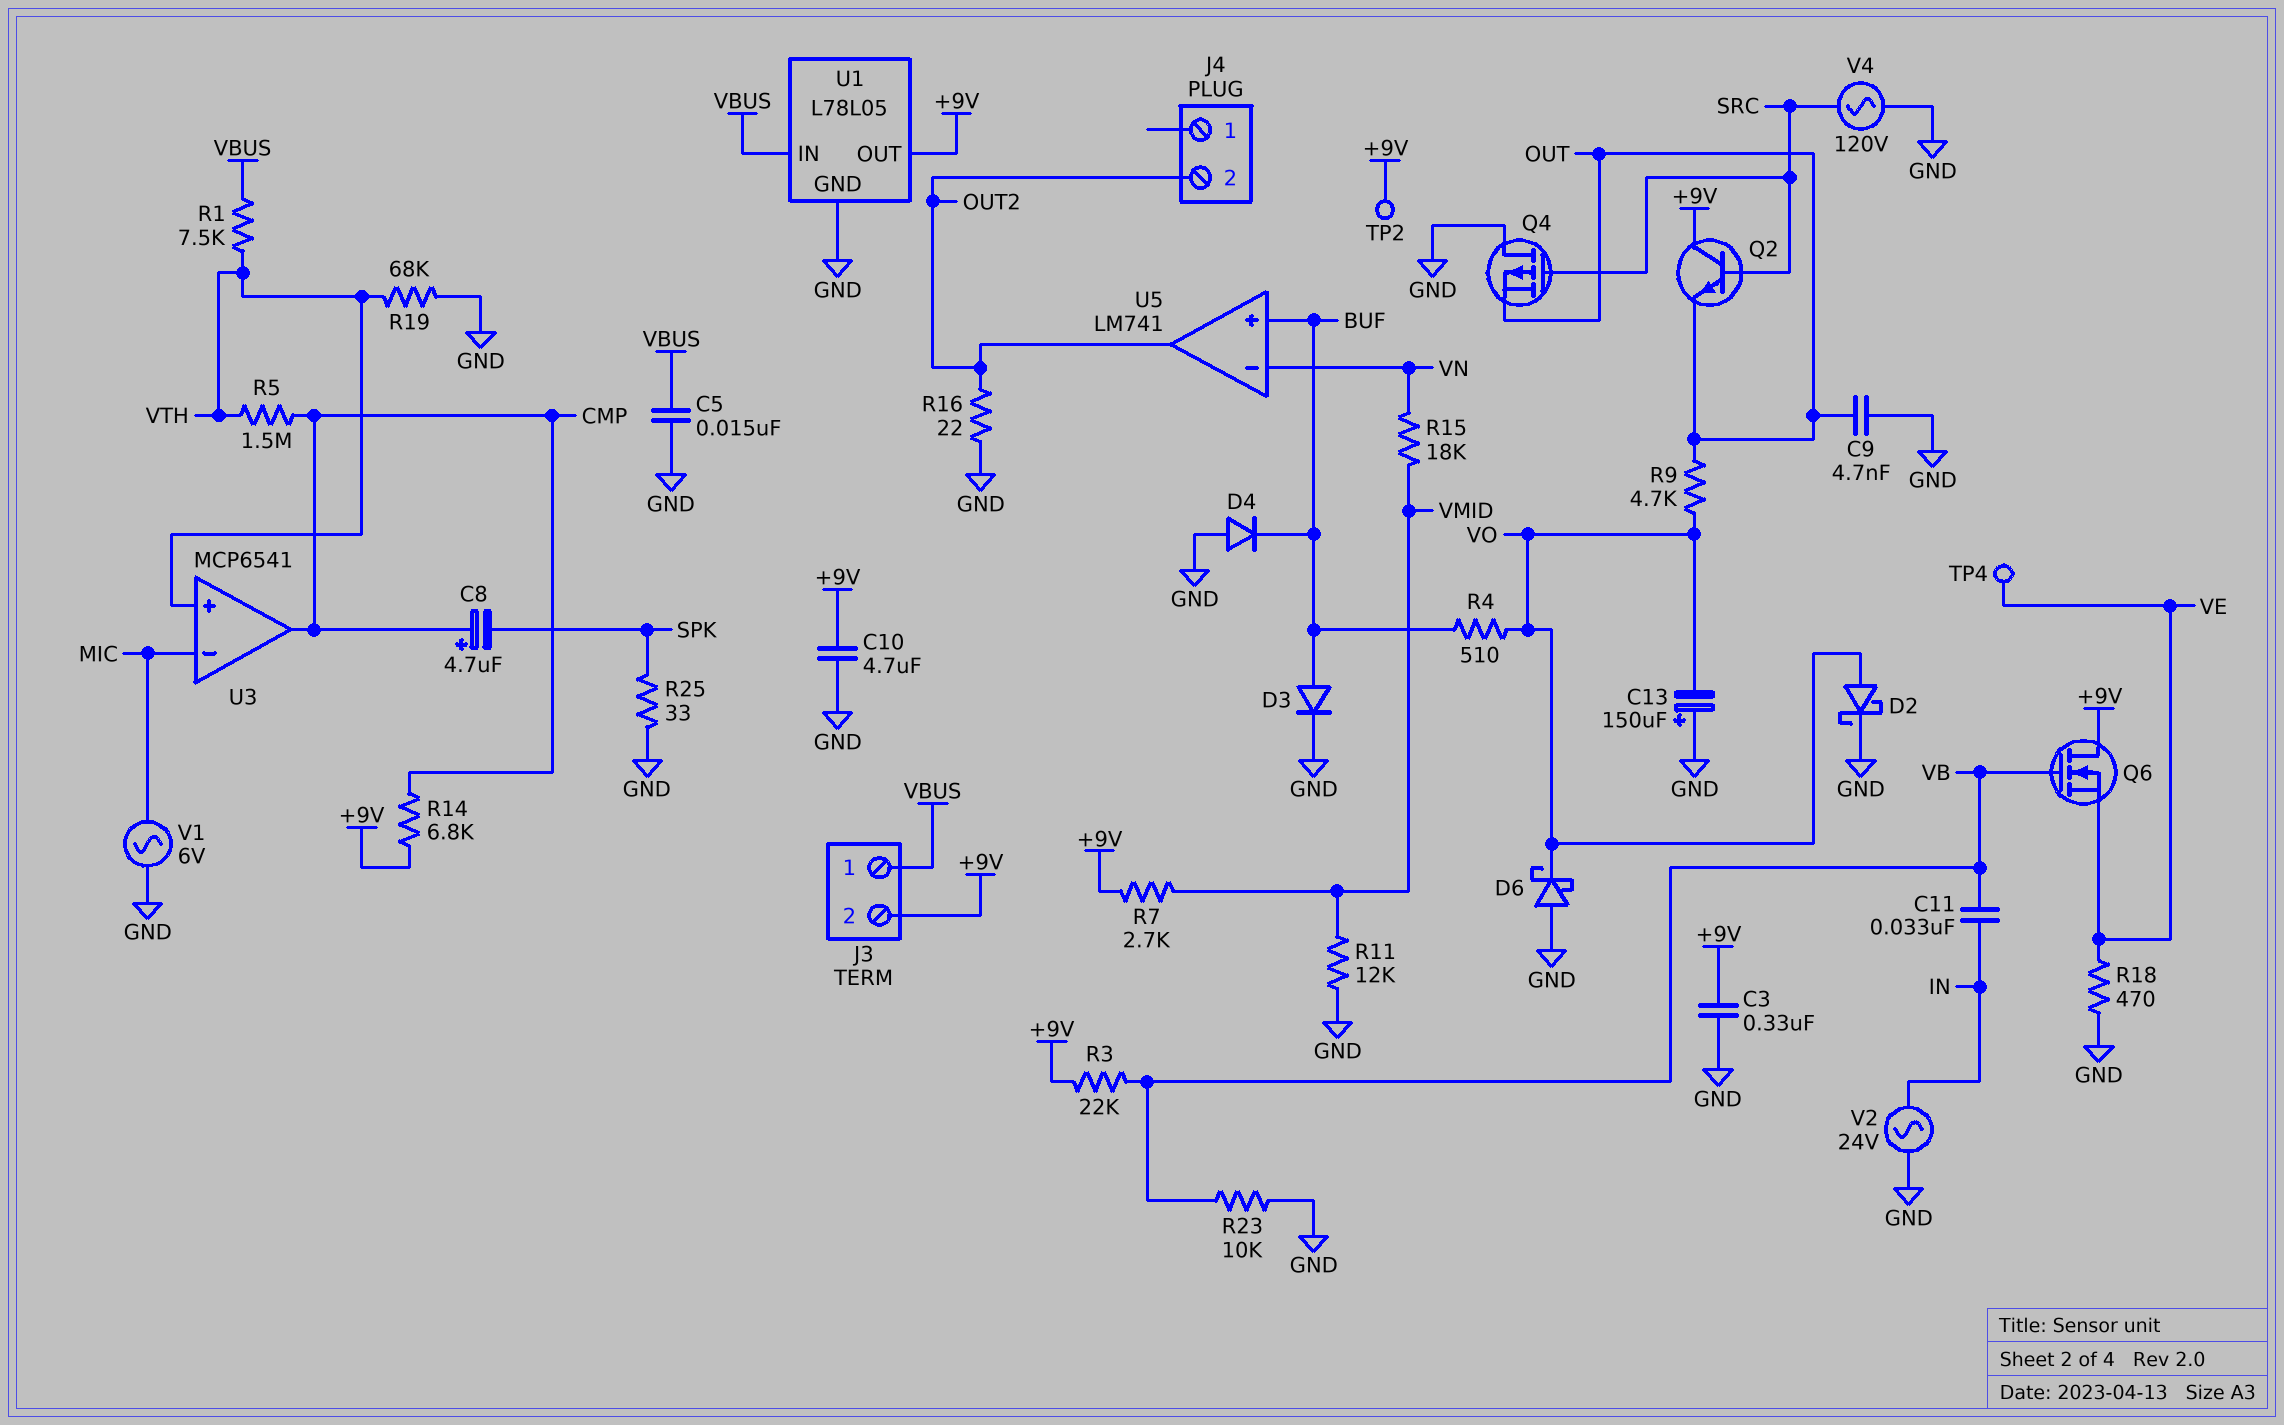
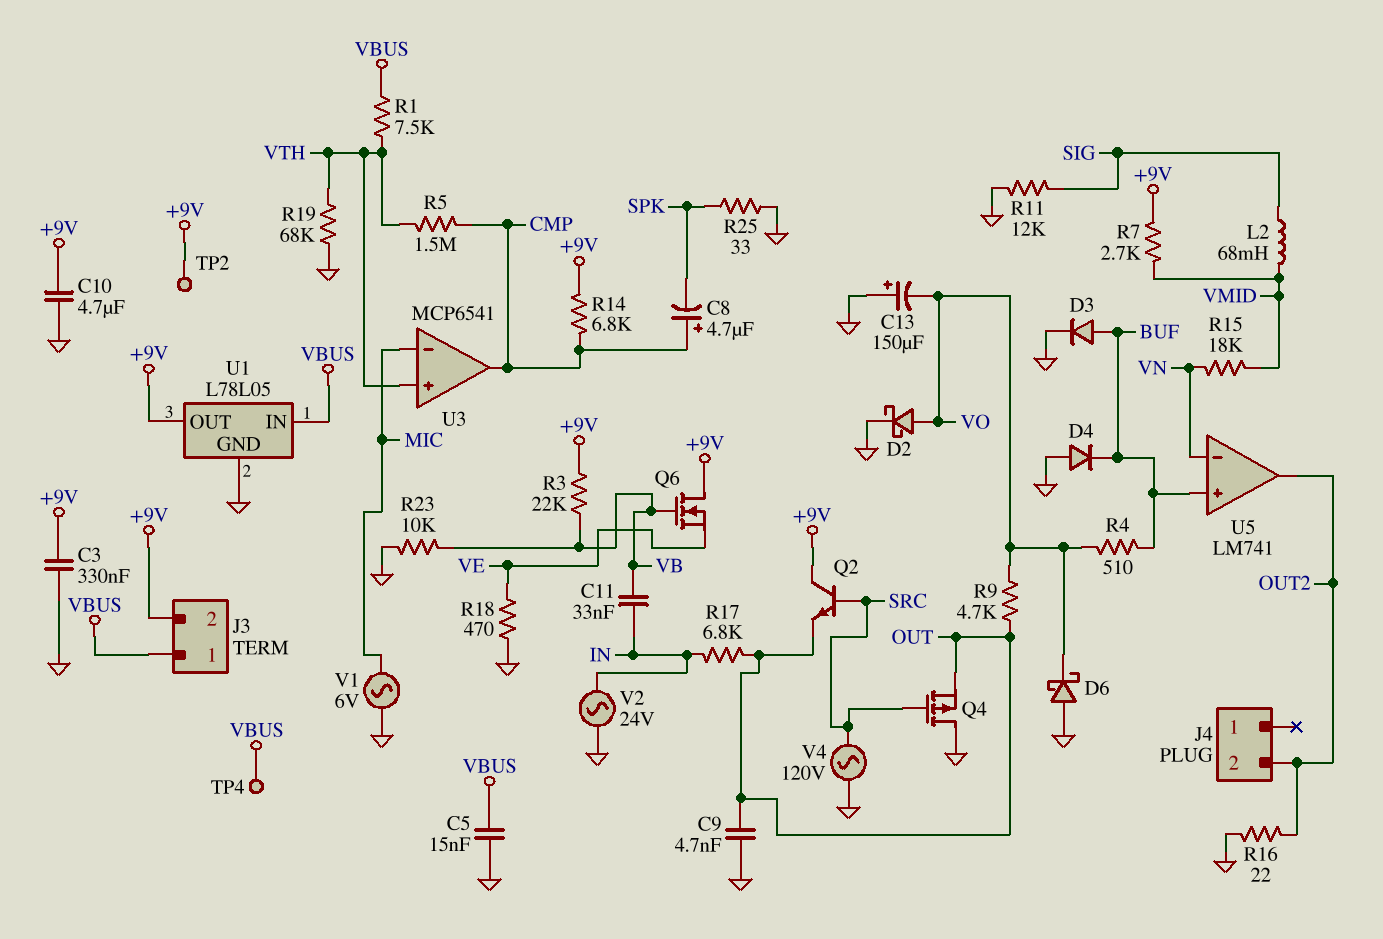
L2: none -> 68mH (SIG, VMID)
R11: 12k (GND, VMID) -> 12k (GND, SIG)
R17: none -> 6.8k (IN, OUT)
TP4: test point (VE) -> test point (VBUS)

